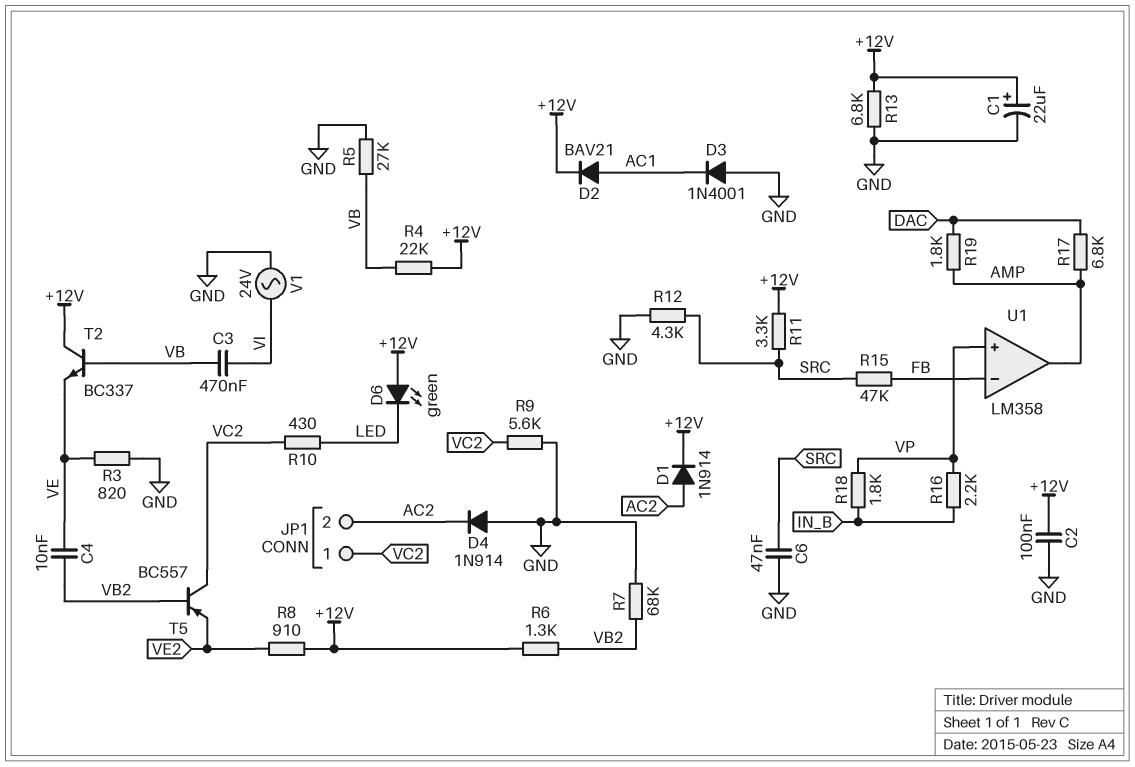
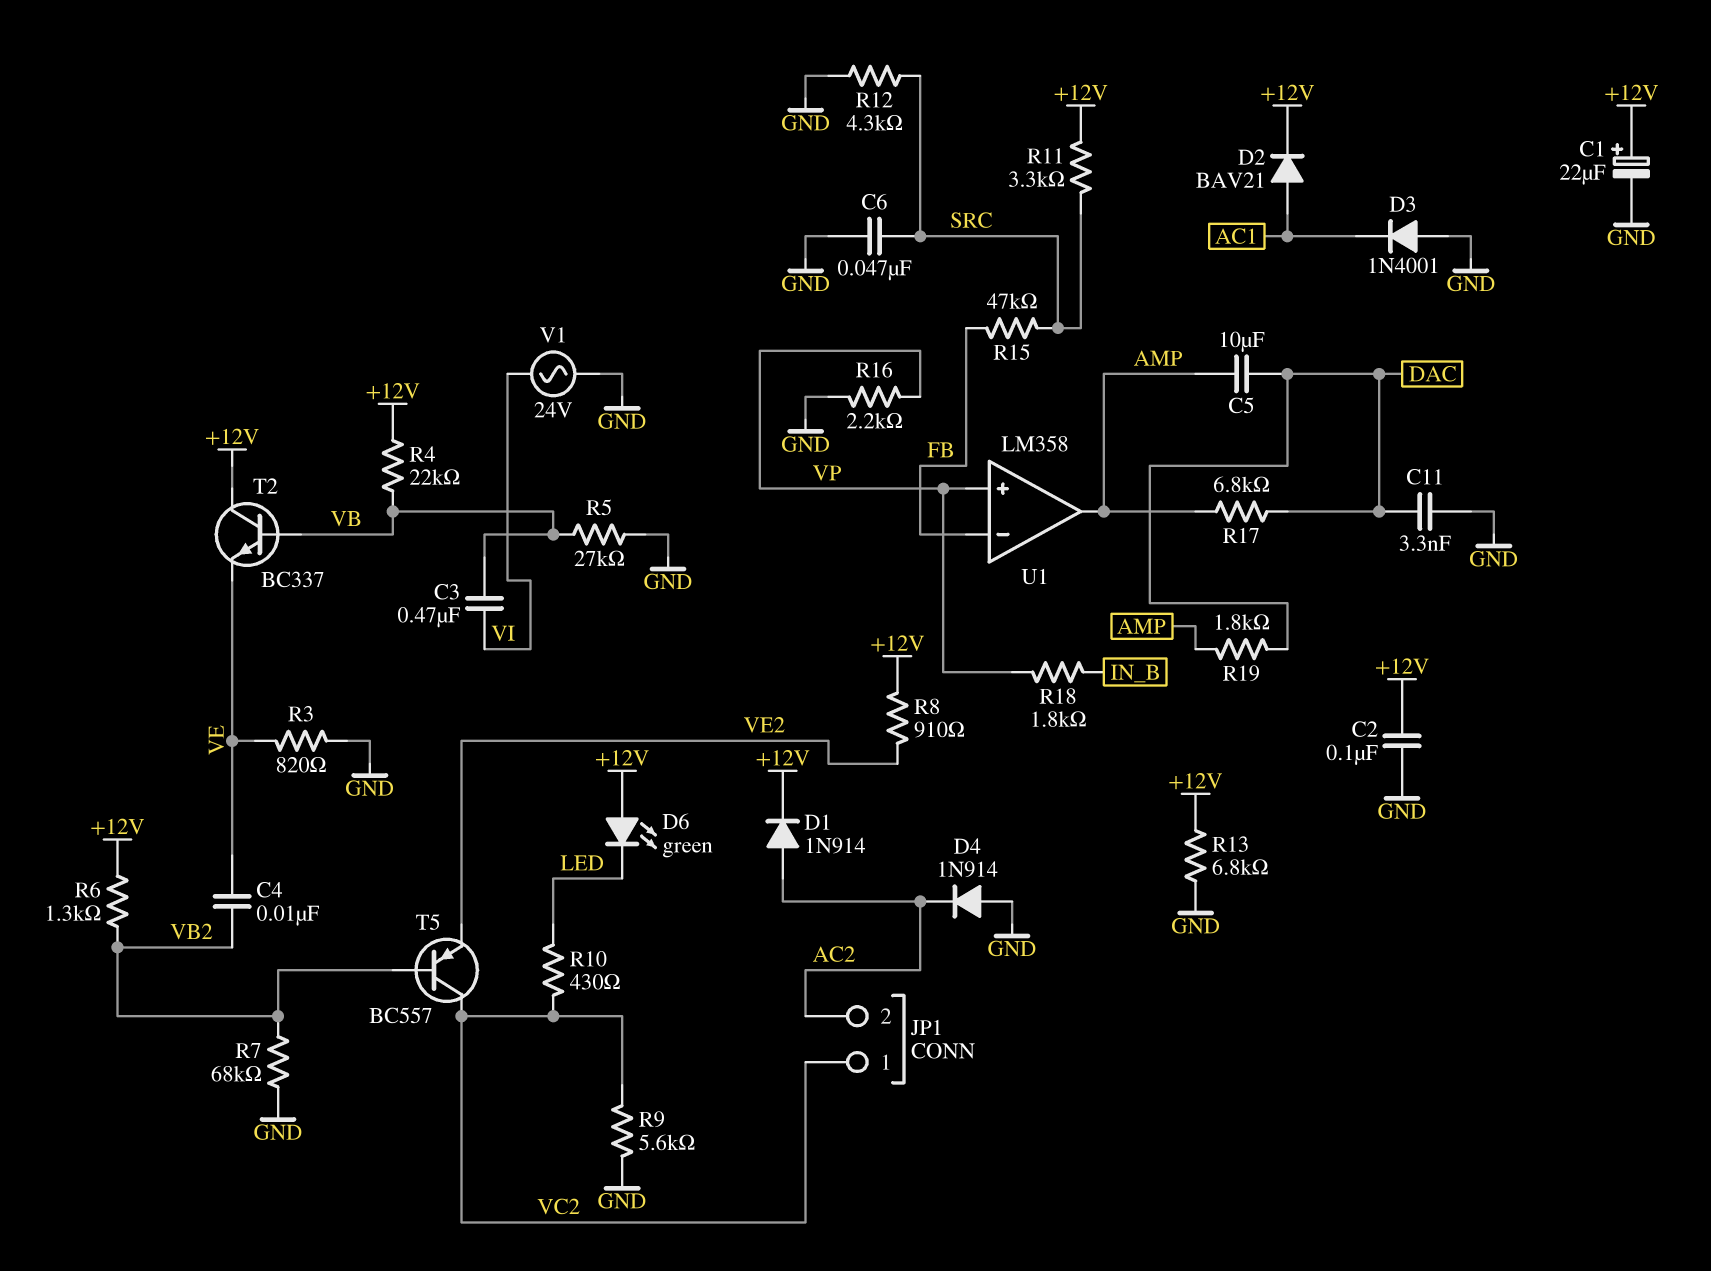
C5: none -> 10uF (AMP, DAC)
C11: none -> 3.3nF (DAC, GND)
R16: 2.2k (IN_B, VP) -> 2.2k (GND, VP)

